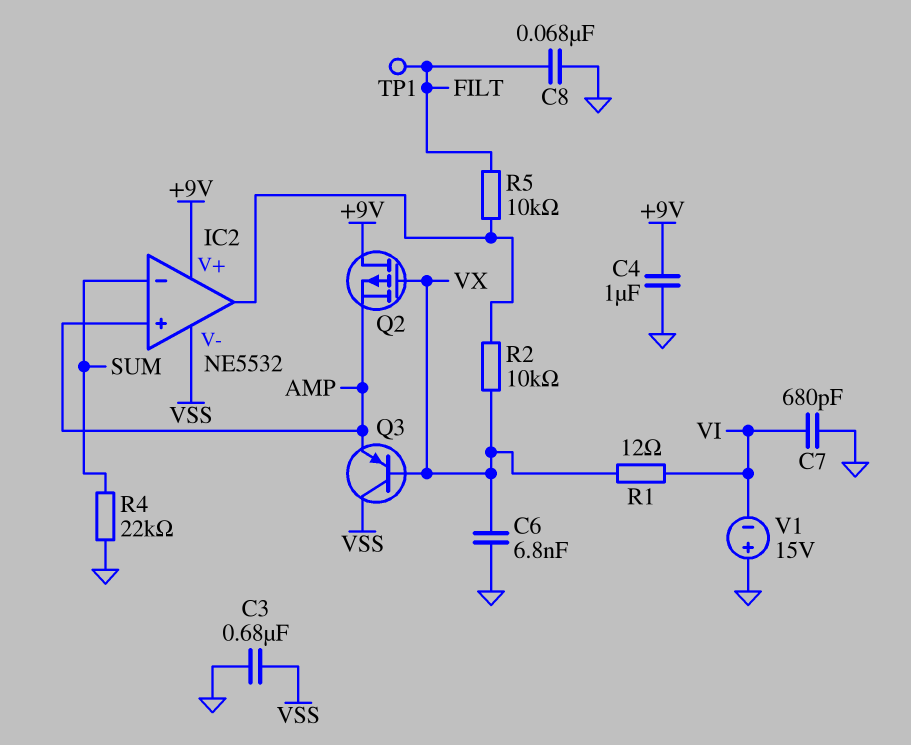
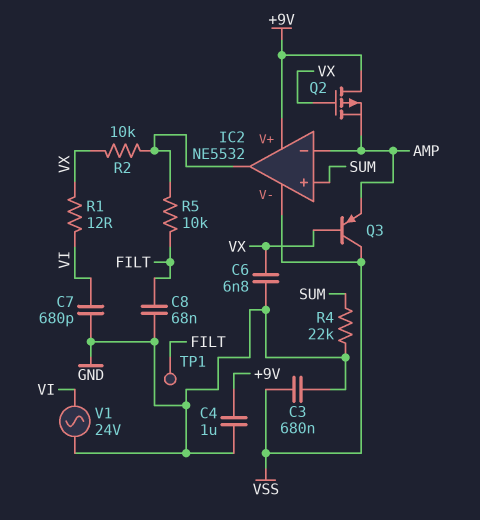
IC2 pin in+: AMP -> SUM
IC2 pin in-: SUM -> AMP
V1: 15V (plus GND, minus VI) -> AC 24V (GND, VI)

